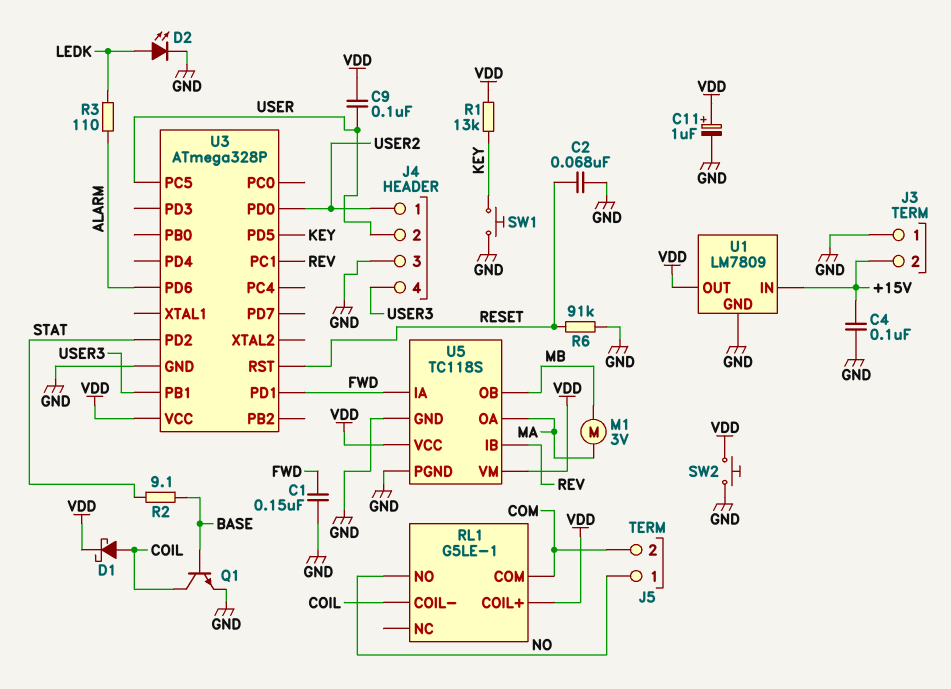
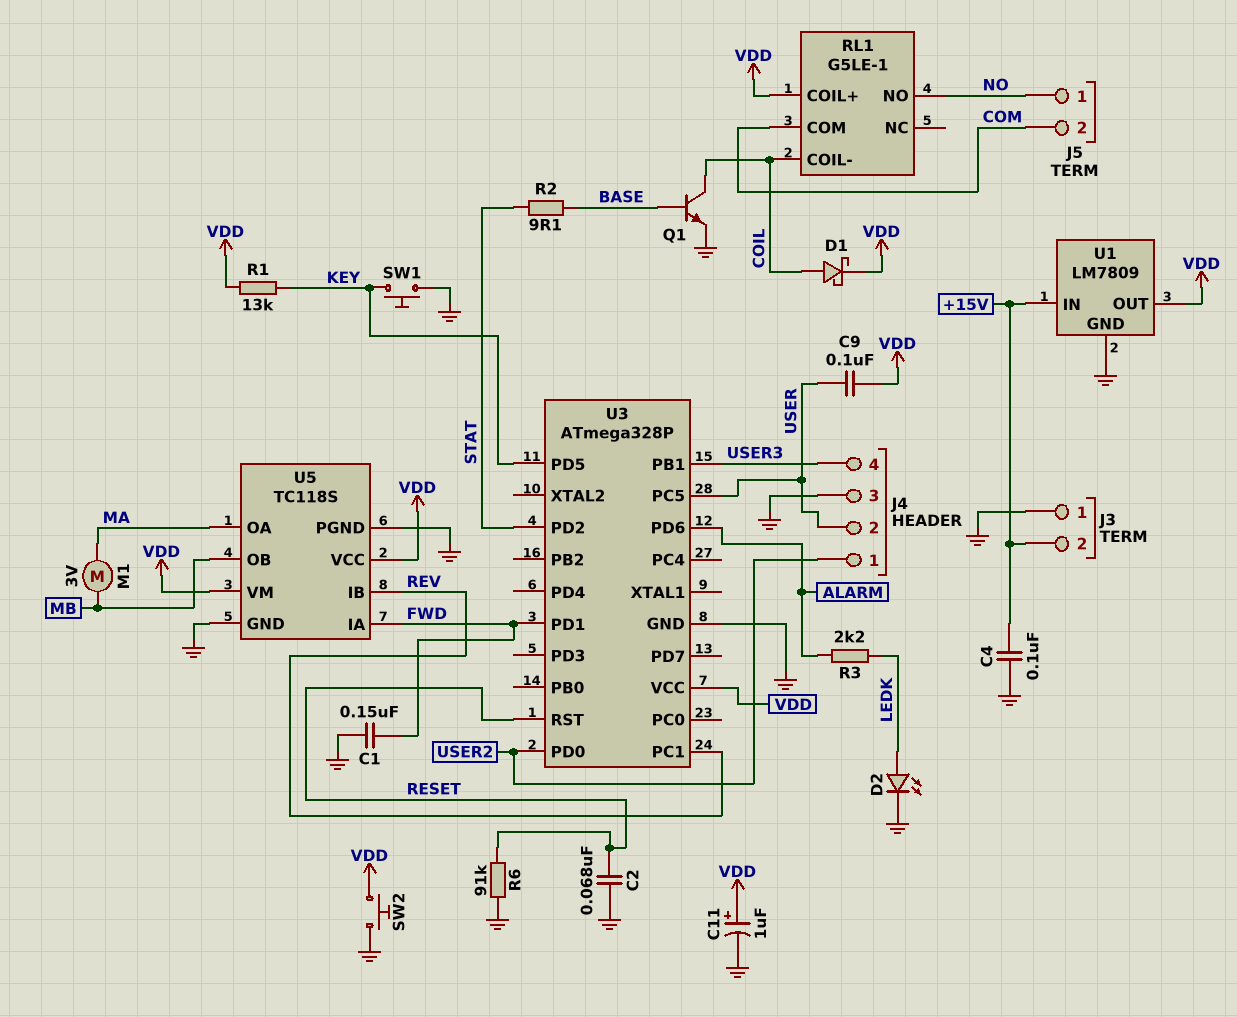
R3: 110 (ALARM, LEDK) -> 2.2k (ALARM, LEDK)

